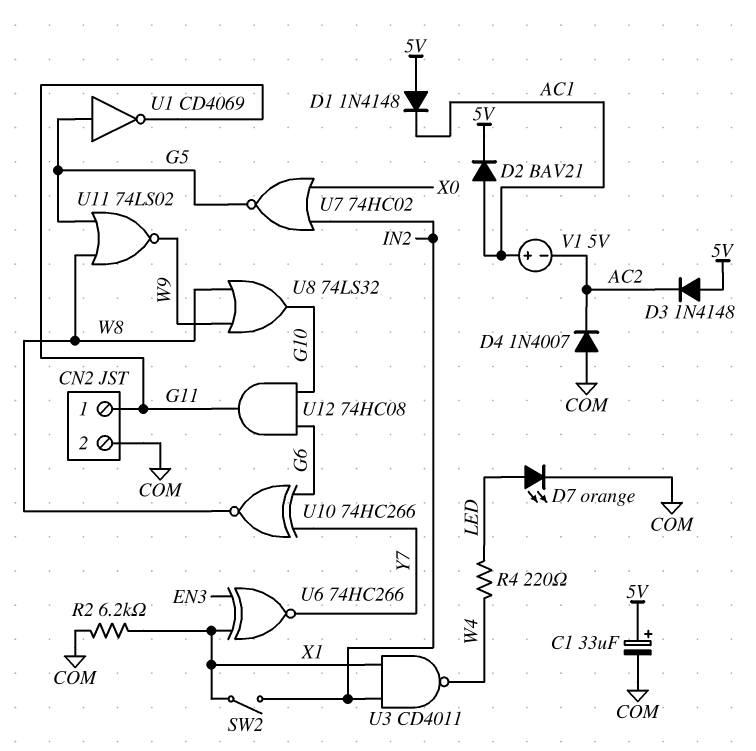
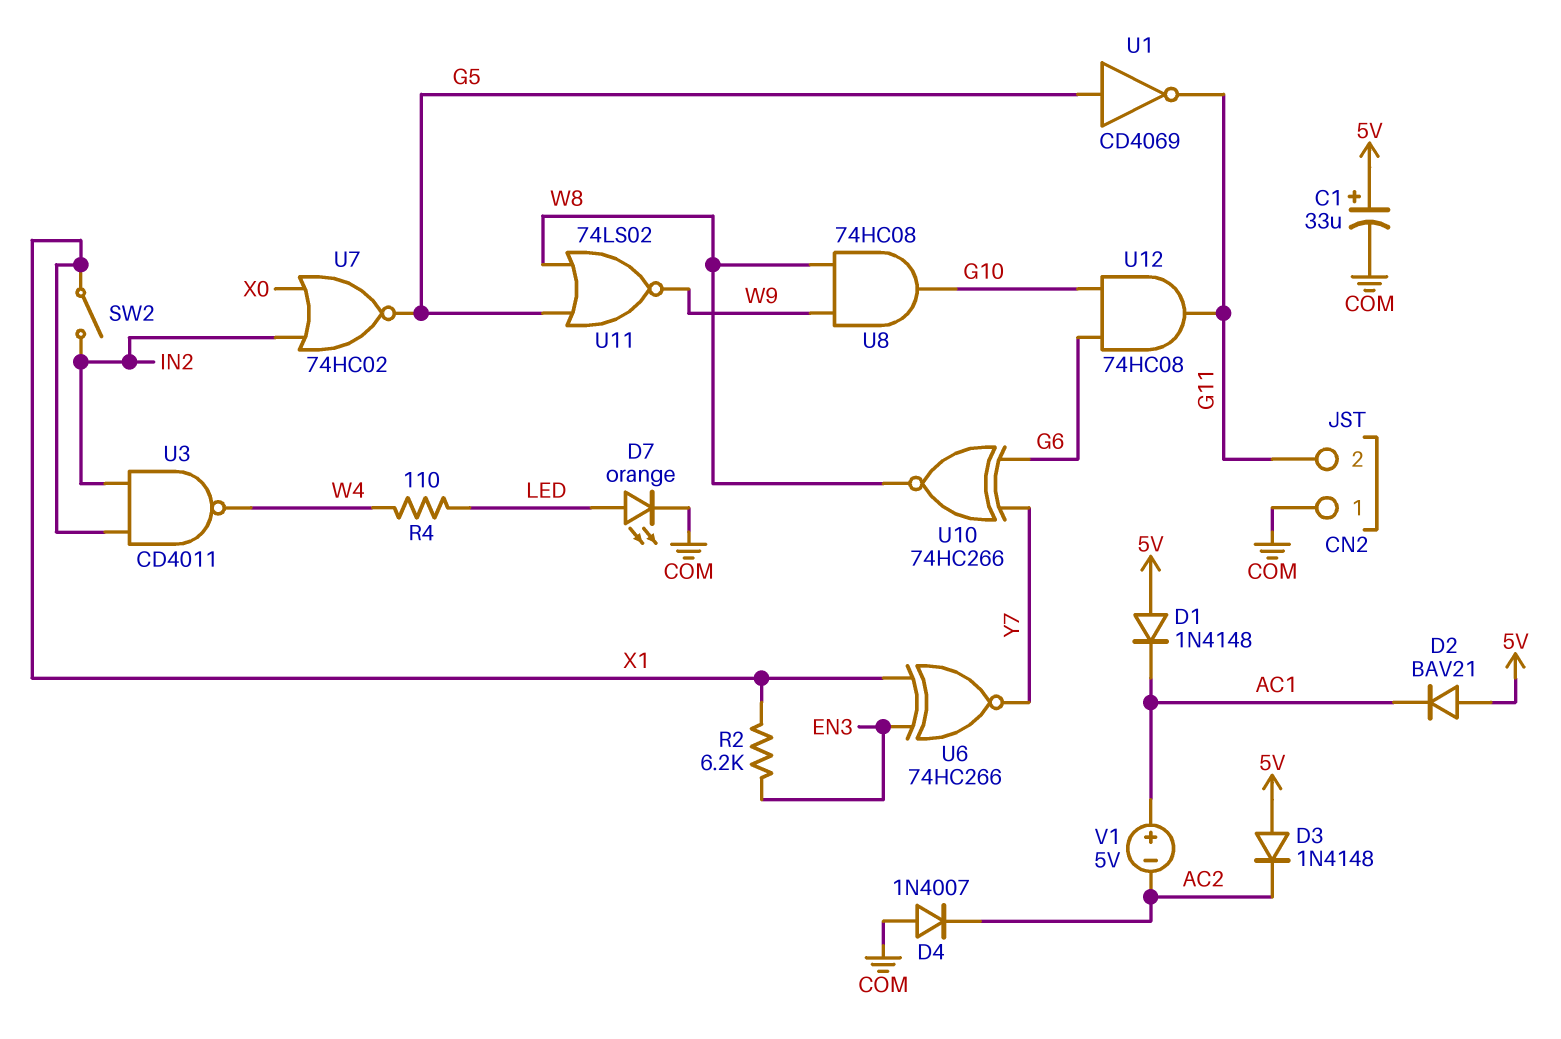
CN2 pin 1: G11 -> COM
CN2 pin 2: COM -> G11
D2: diode BAV21 (A AC1, K 5V) -> diode BAV21 (A 5V, K AC1)
R2: 6.2k (COM, X1) -> 6.2k (EN3, X1)
R4: 220 (LED, W4) -> 110 (LED, W4)
U8: OR 74LS32 (in W8, in W9, out G10) -> AND 74HC08 (in W8, in W9, out G10)

